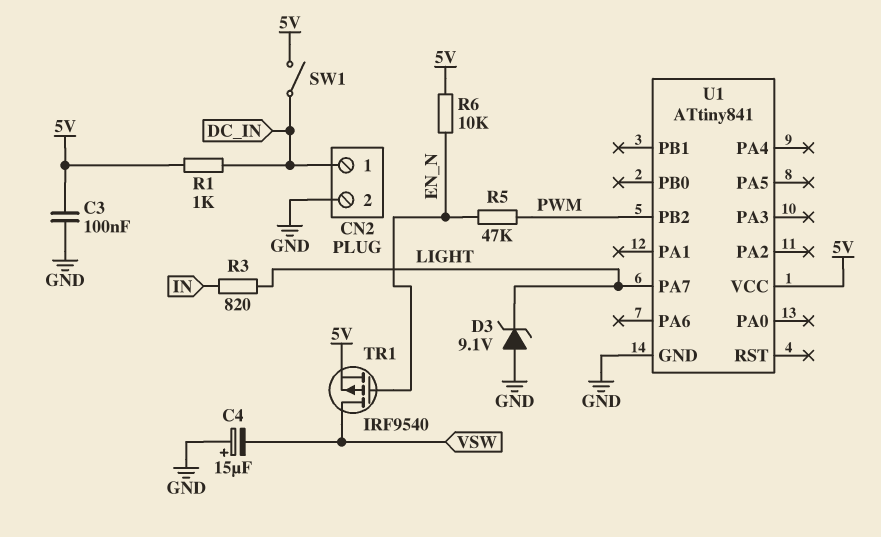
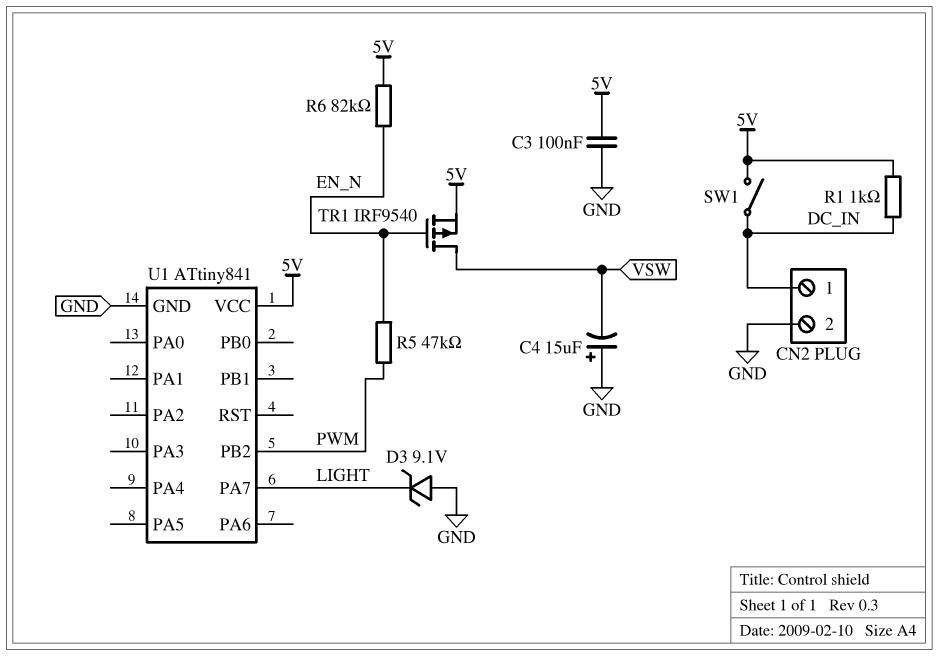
R3: 820 (IN, LIGHT) -> none
R6: 10k (5V, EN_N) -> 82k (5V, EN_N)

